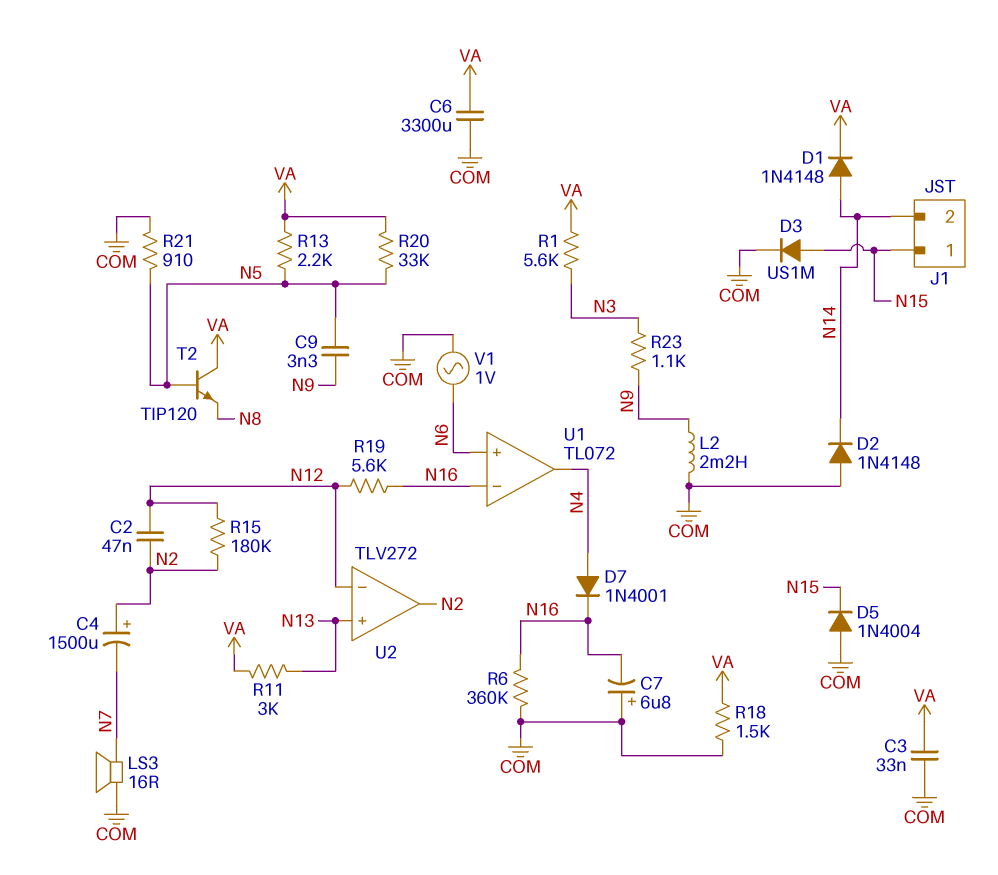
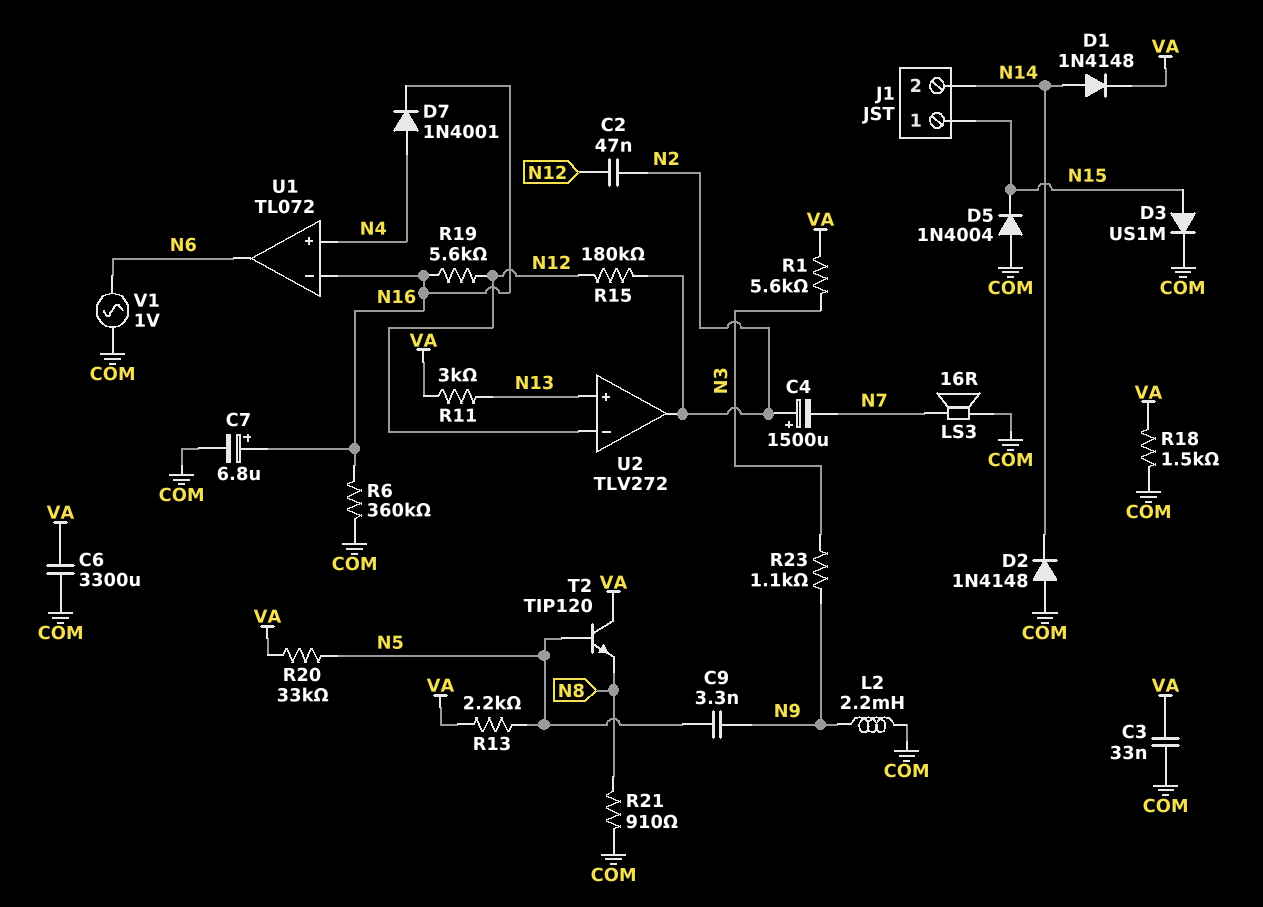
C7: 6.8uF (plus COM, minus N16) -> 6.8uF (plus N16, minus COM)
R21: 910 (COM, N5) -> 910 (COM, N8)
U1 pin in+: N6 -> N4
U1 pin out: N4 -> N6

